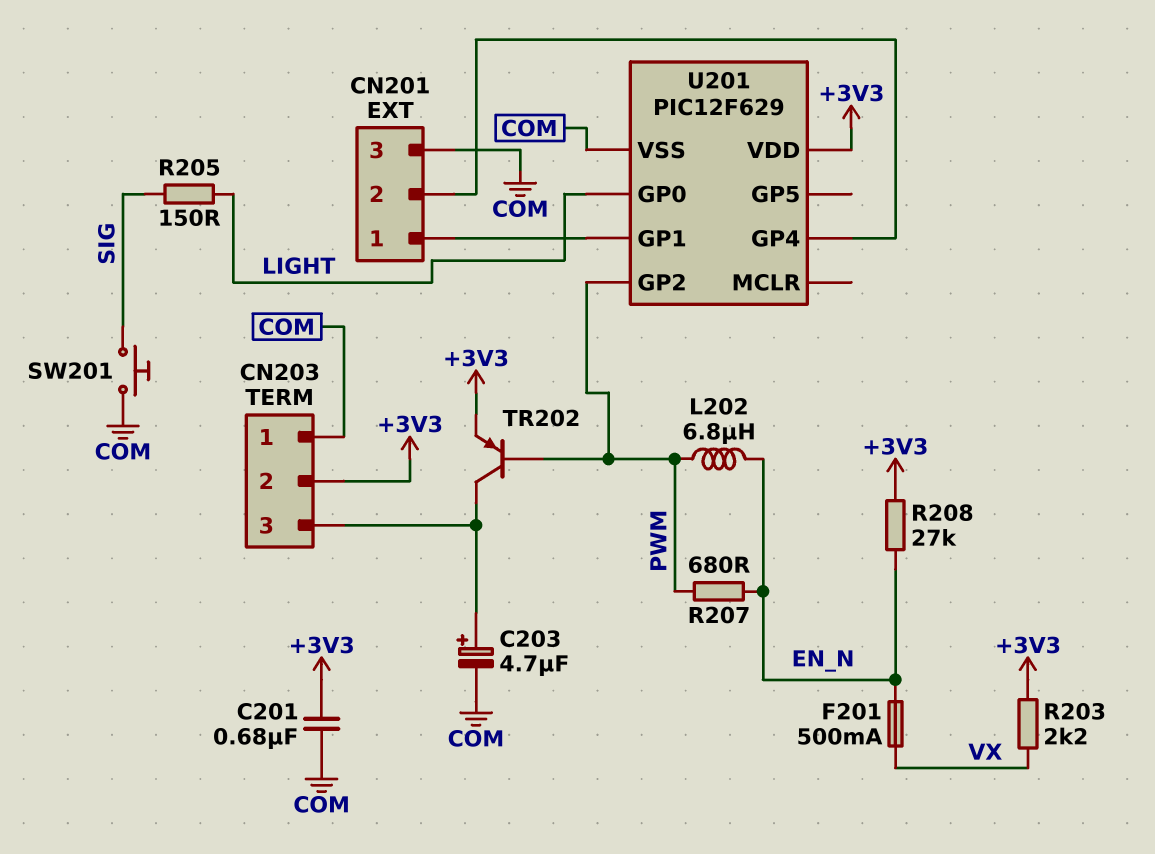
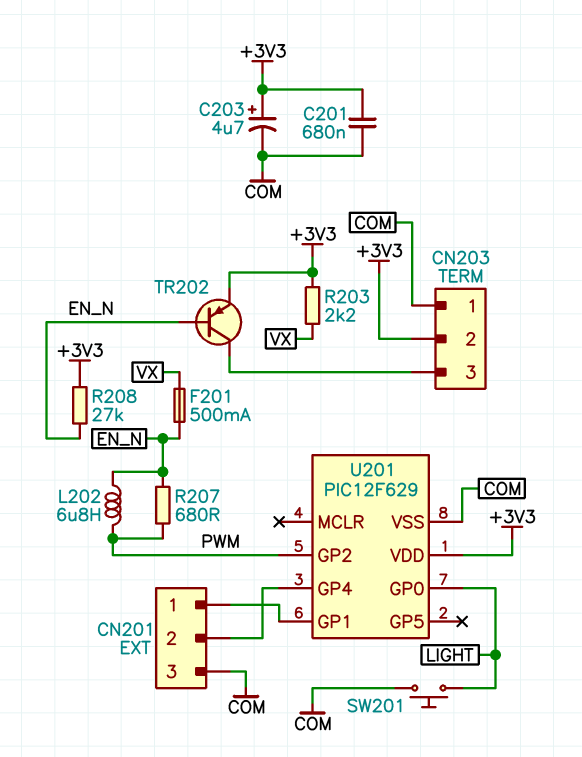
C203: 4.7uF (plus CN203/3, minus COM) -> 4.7uF (plus +3V3, minus COM)
R205: 150 (LIGHT, SIG) -> none
SW201: button (COM, SIG) -> button (COM, LIGHT)
TR202: PNP (B PWM, C CN203/3, E +3V3) -> PNP (B EN_N, C CN203/3, E +3V3)

